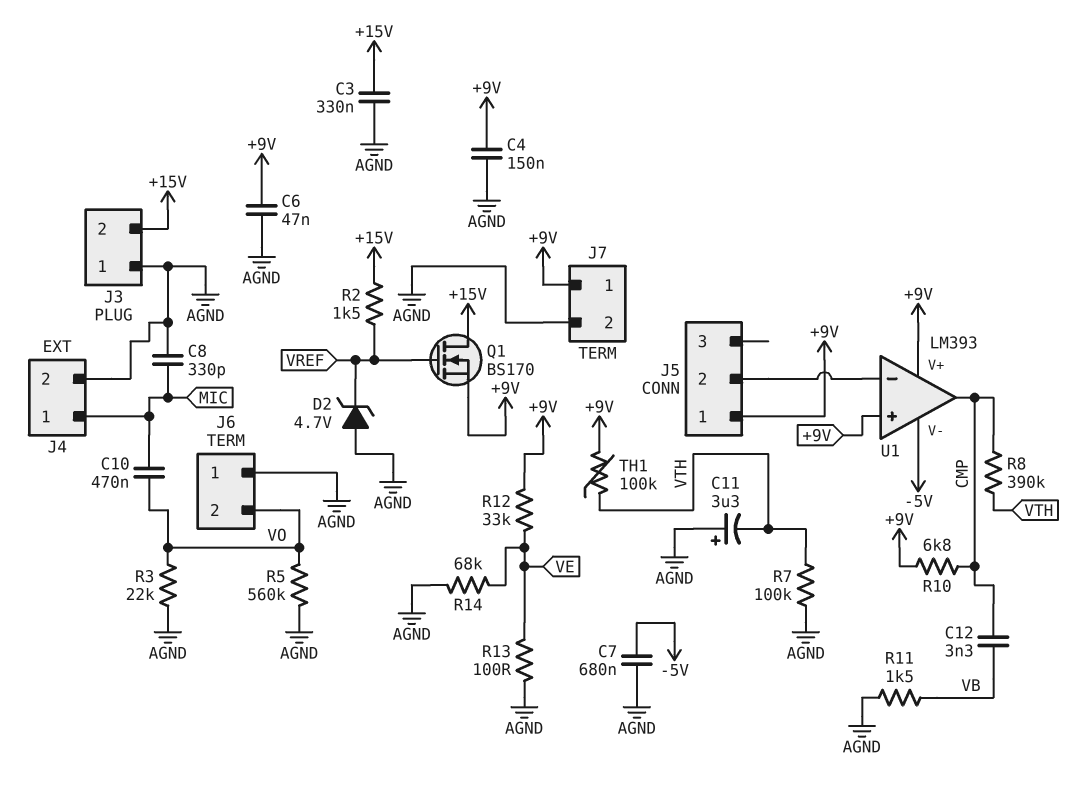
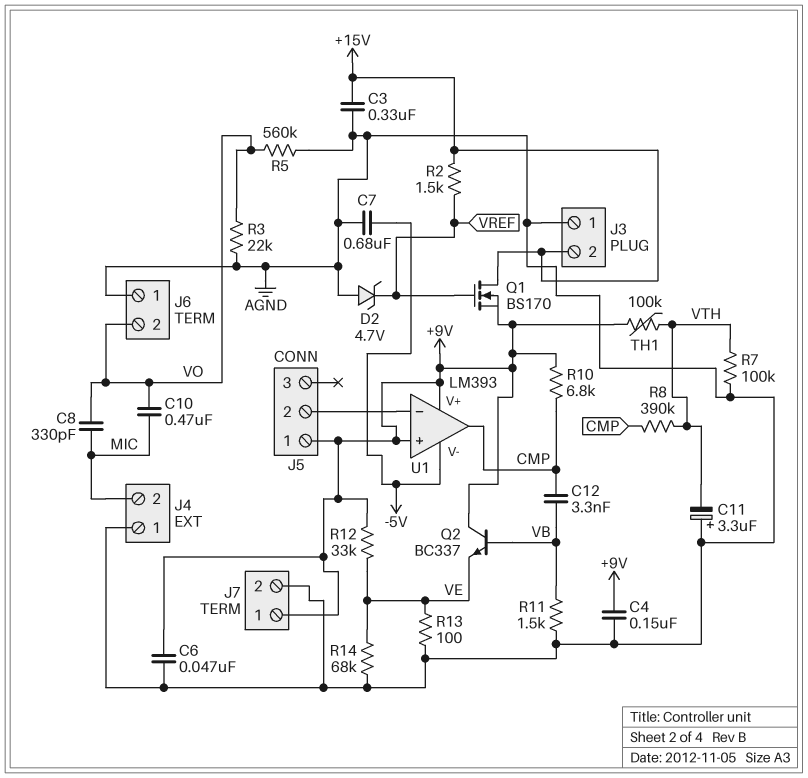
C8: 330pF (AGND, MIC) -> 330pF (MIC, VO)
J4 pin 1: MIC -> AGND
J4 pin 2: AGND -> MIC
Q2: none -> NPN BC337 (B VB, C +9V, E VE)

